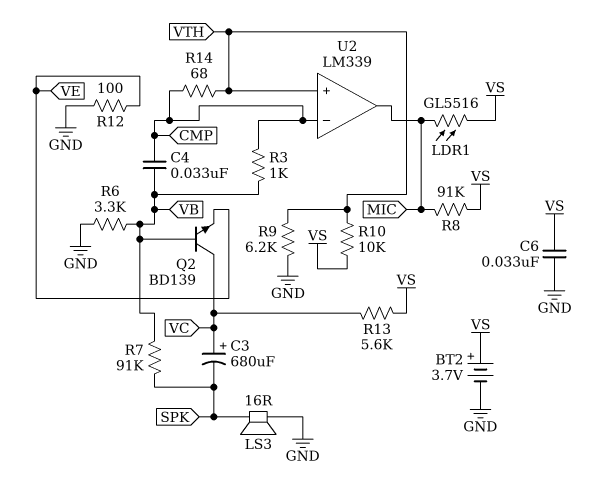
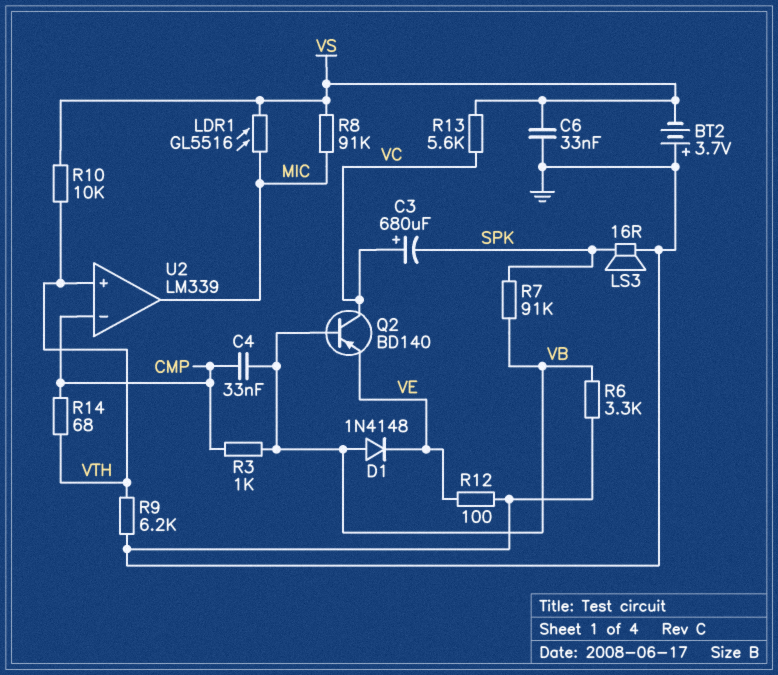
BT2: 3.7V (plus VS, minus GND) -> 3.7V (plus GND, minus VS)
D1: none -> diode 1N4148 (A VB, K VE)
Q2: NPN BD139 (B VB, C VC, E VE) -> PNP BD140 (B VB, C VC, E VE)

